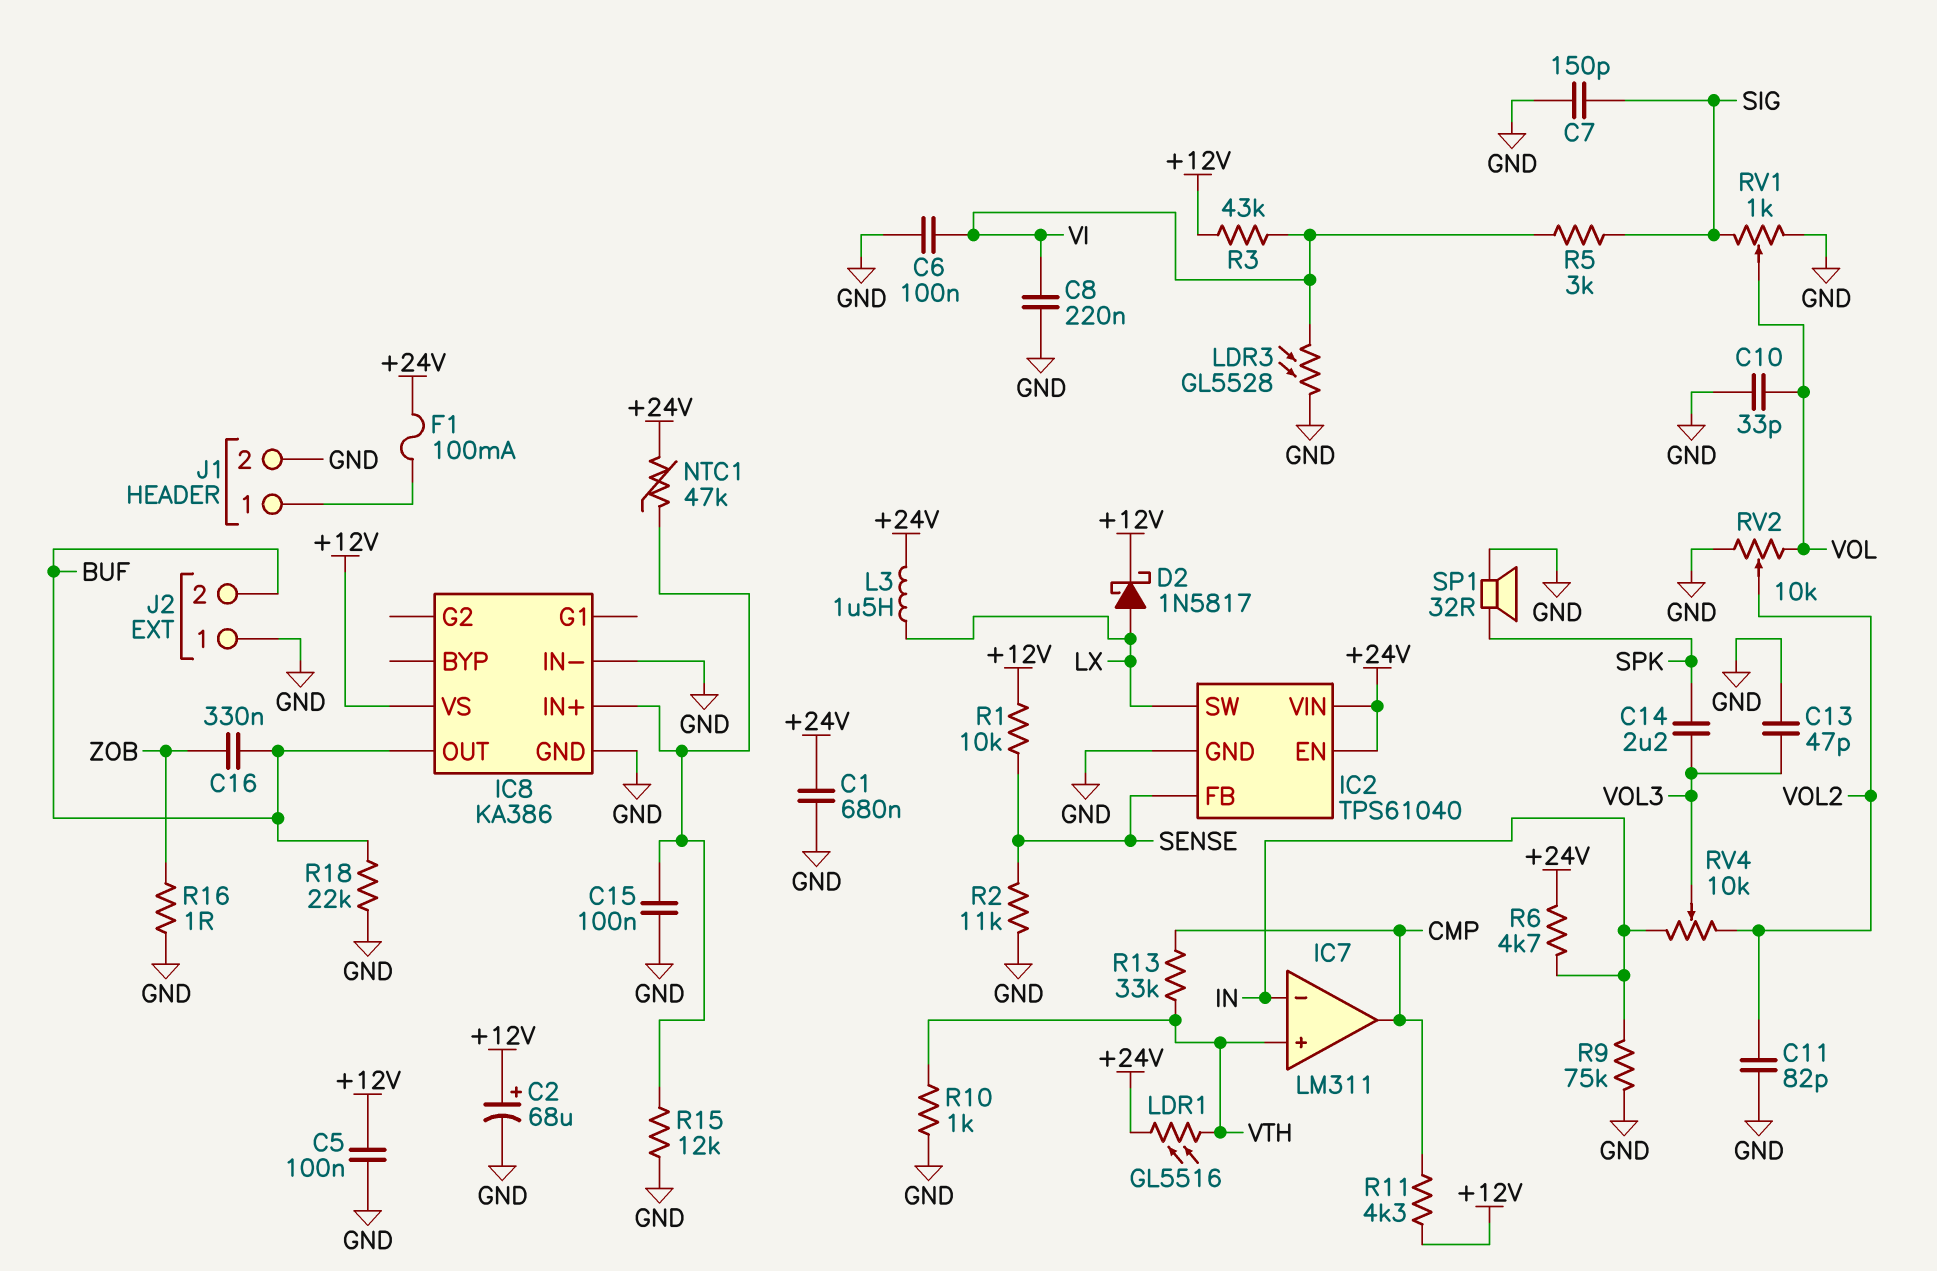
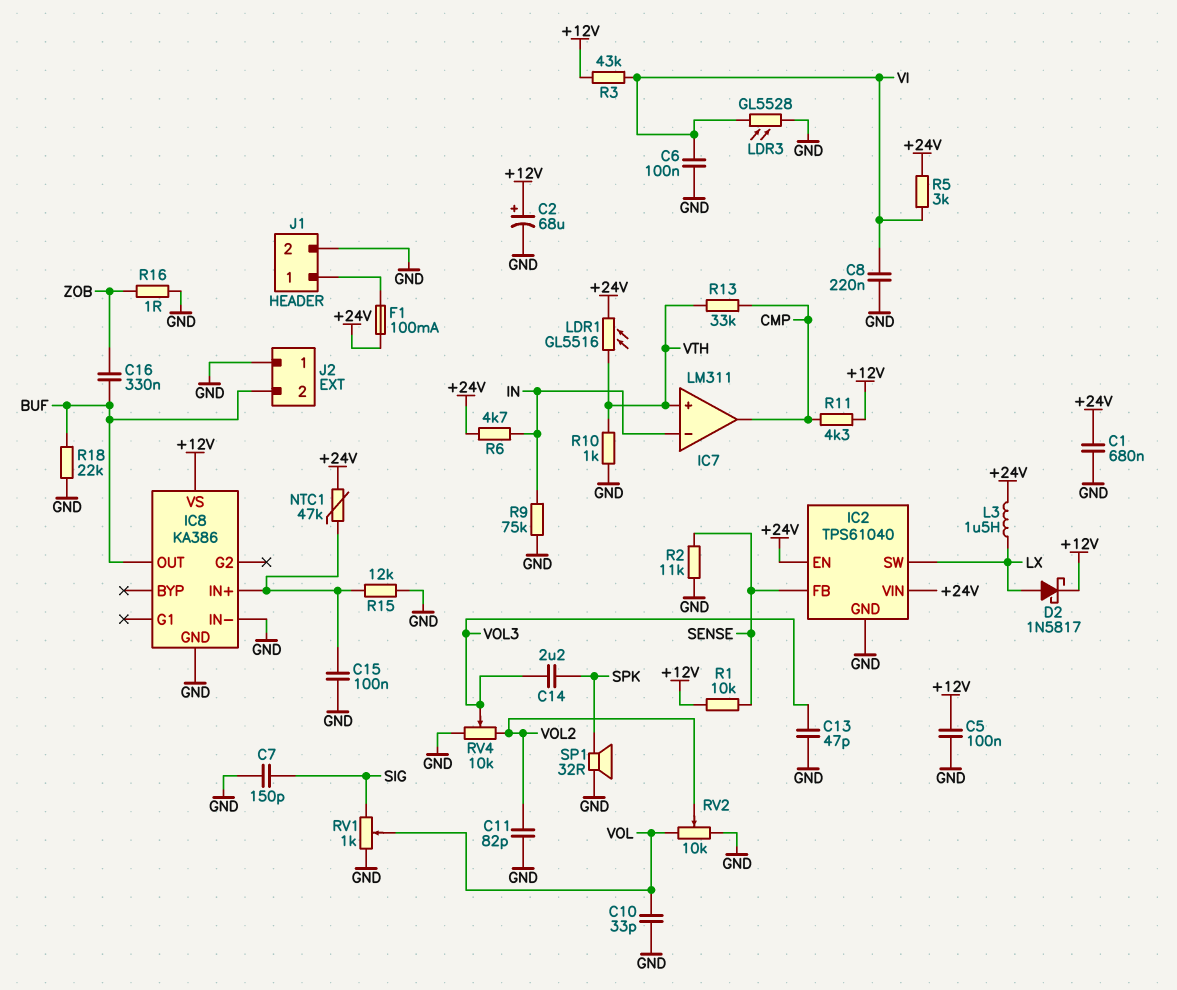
R5: 3k (SIG, VI) -> 3k (+24V, VI)
RV4: 10k (IN, VOL2, wiper VOL3) -> 10k (GND, VOL2, wiper VOL3)

